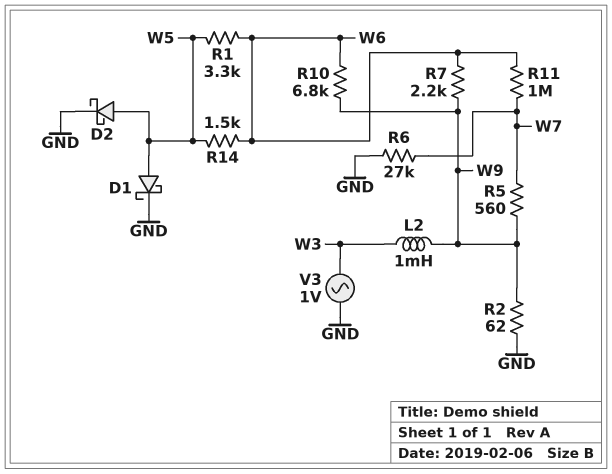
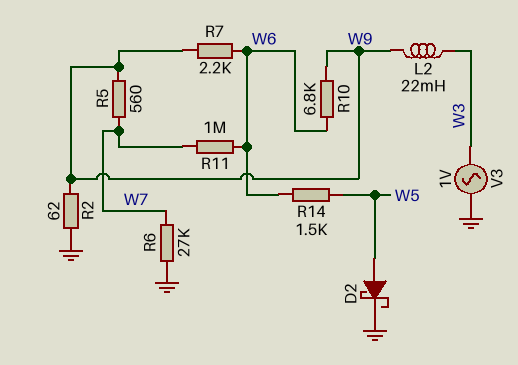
D1: schottky (A W5, K GND) -> none
L2: 1mH (W3, W9) -> 22mH (W3, W9)
R1: 3.3k (W5, W6) -> none

